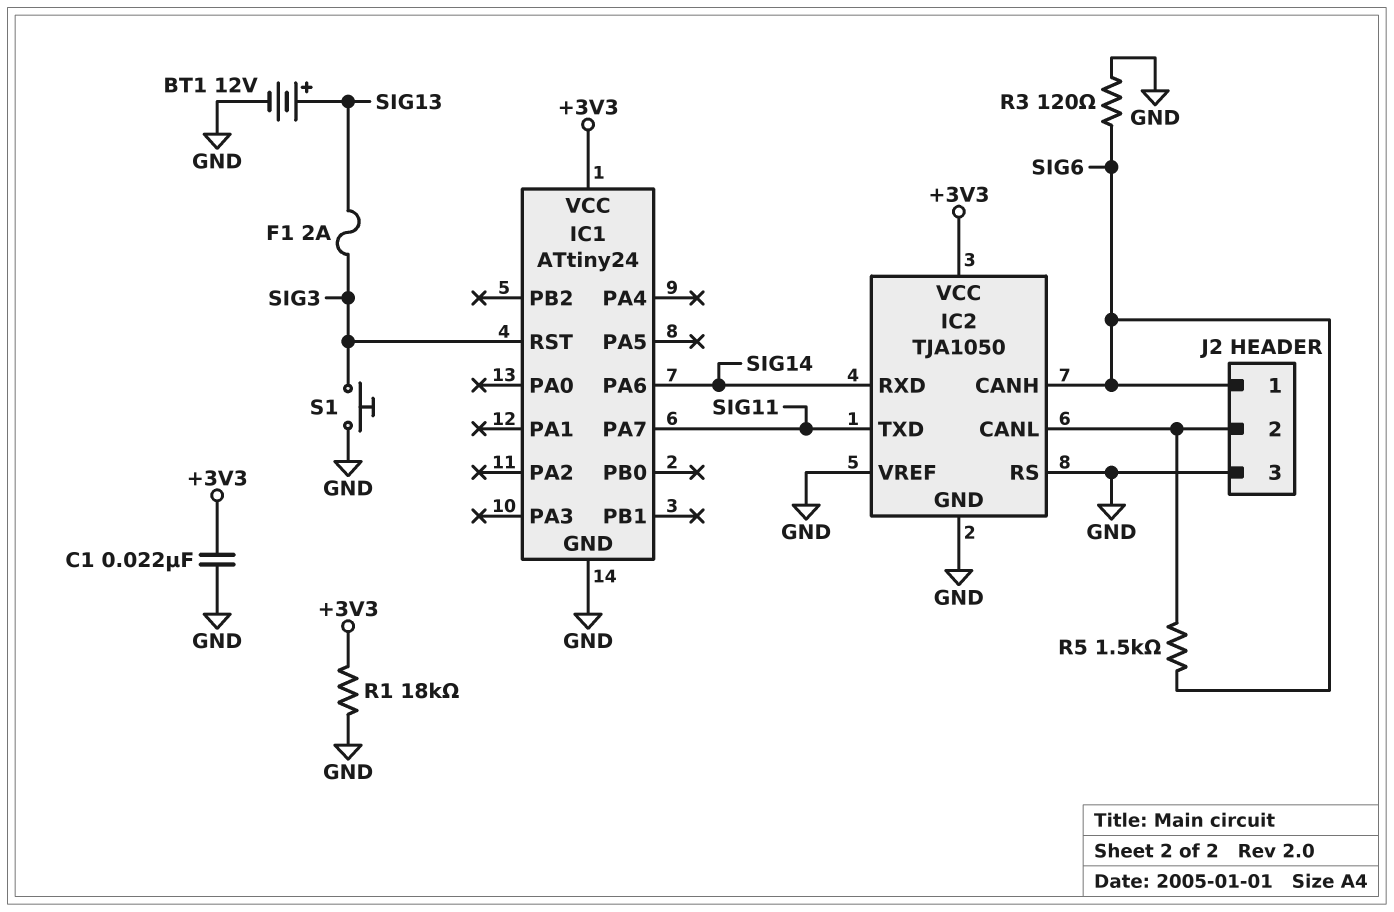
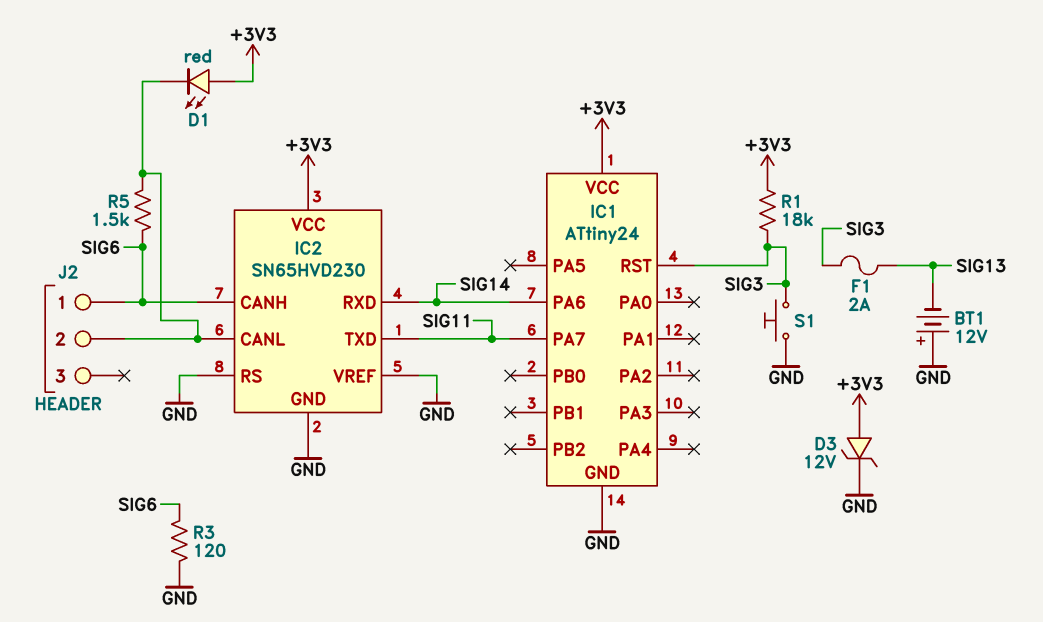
BT1: 12V (plus SIG13, minus GND) -> 12V (plus GND, minus SIG13)
C1: 22nF (+3V3, GND) -> none
D1: none -> LED red (A +3V3, K IC2/CANL)
D3: none -> zener 12V (A +3V3, K GND)
IC2: TJA1050 -> SN65HVD230
J2 pin 3: GND -> none
R1: 18k (+3V3, GND) -> 18k (+3V3, SIG3)

